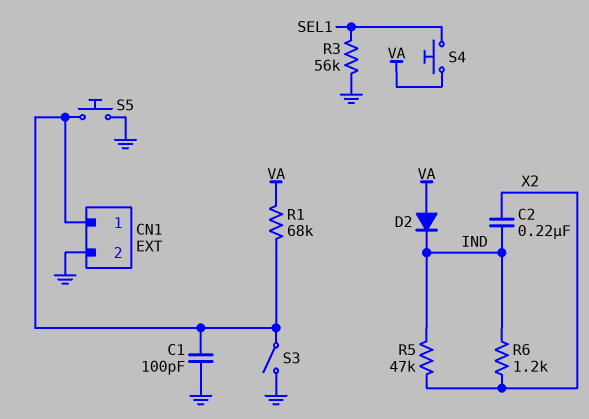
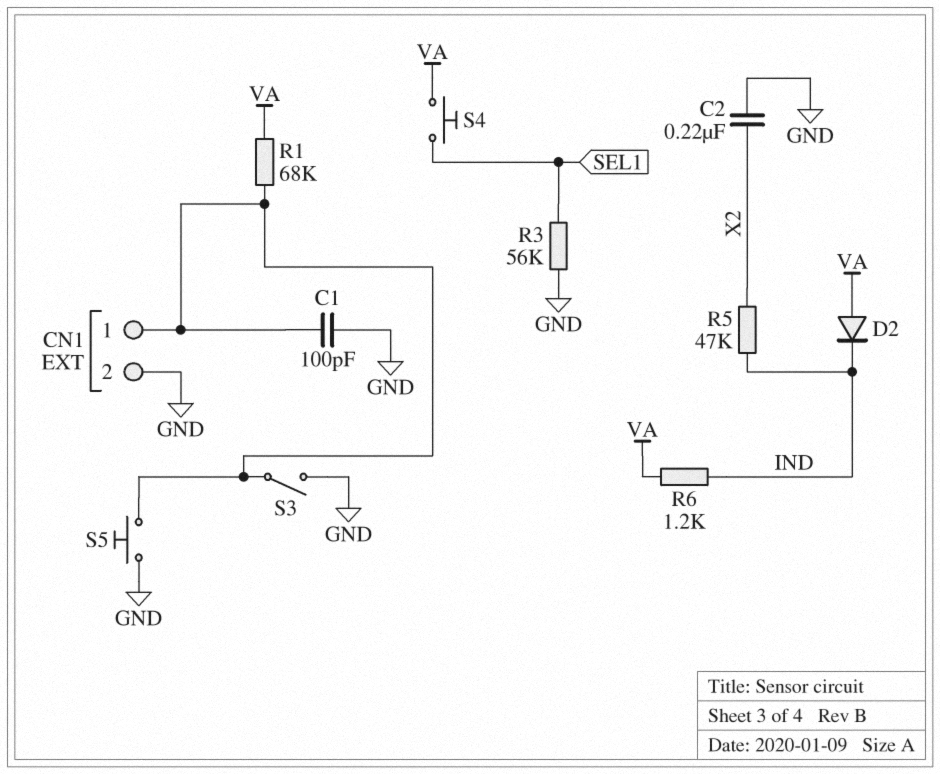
C2: 220nF (IND, X2) -> 220nF (GND, X2)
R6: 1.2k (IND, X2) -> 1.2k (IND, VA)

